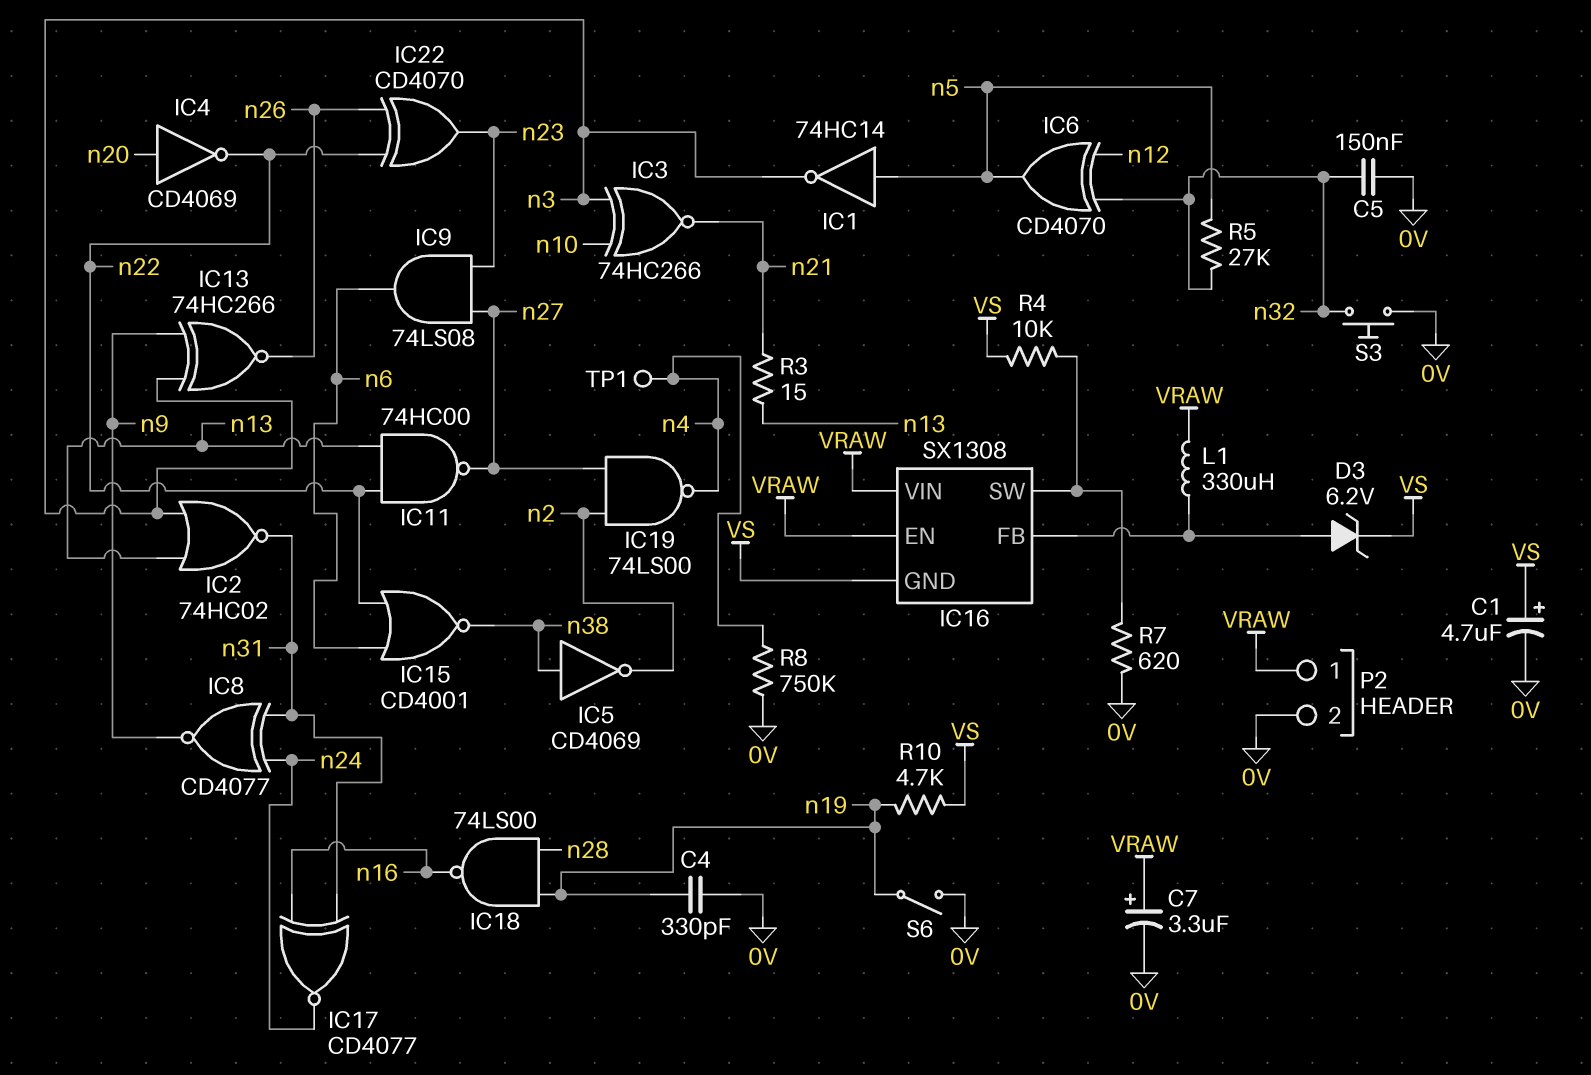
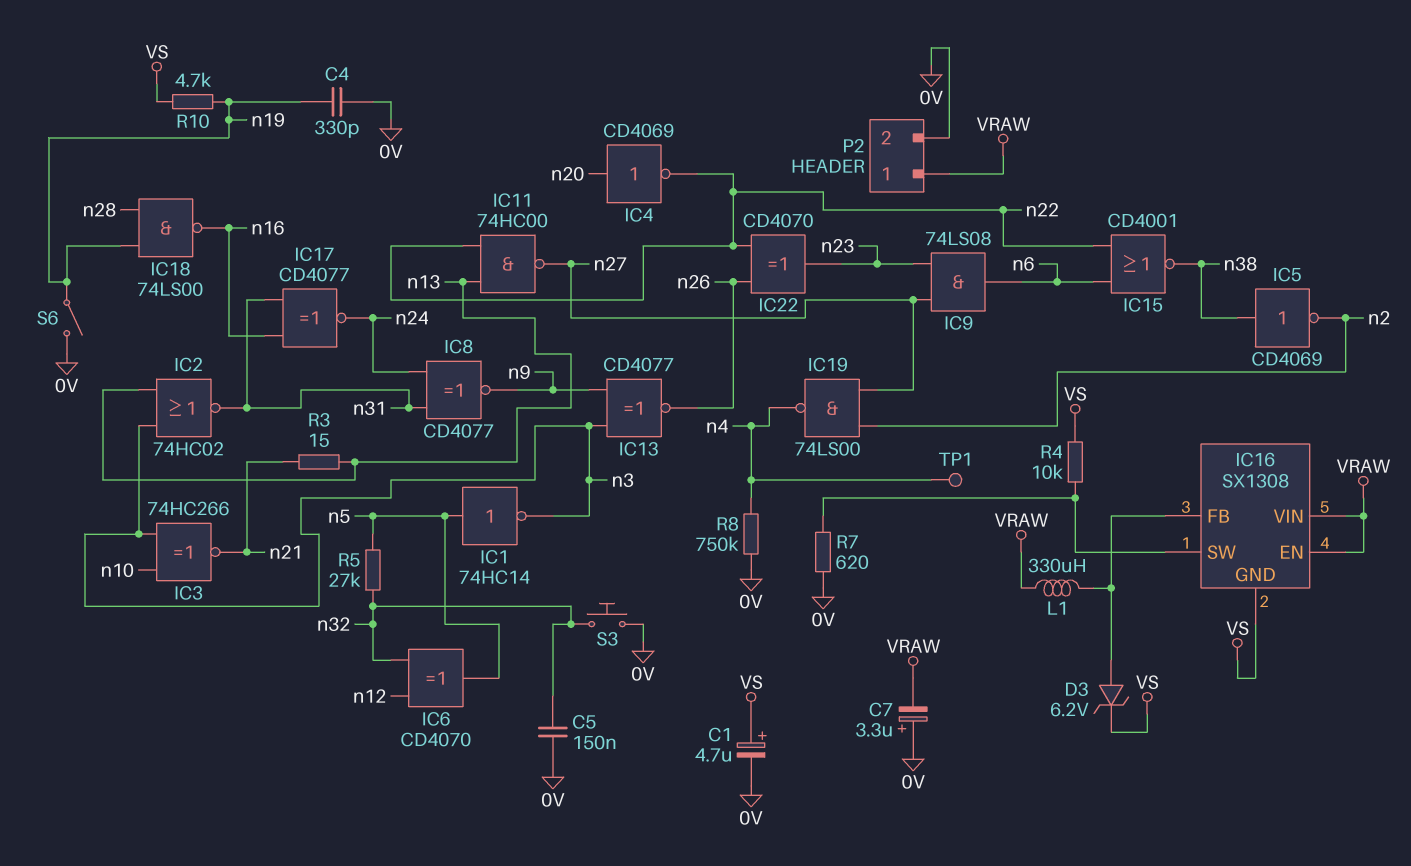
C7: 3.3uF (plus VRAW, minus 0V) -> 3.3uF (plus 0V, minus VRAW)
IC13: XNOR 74HC266 (in n3, in n9, out n26) -> XNOR CD4077 (in n3, in n9, out n26)

